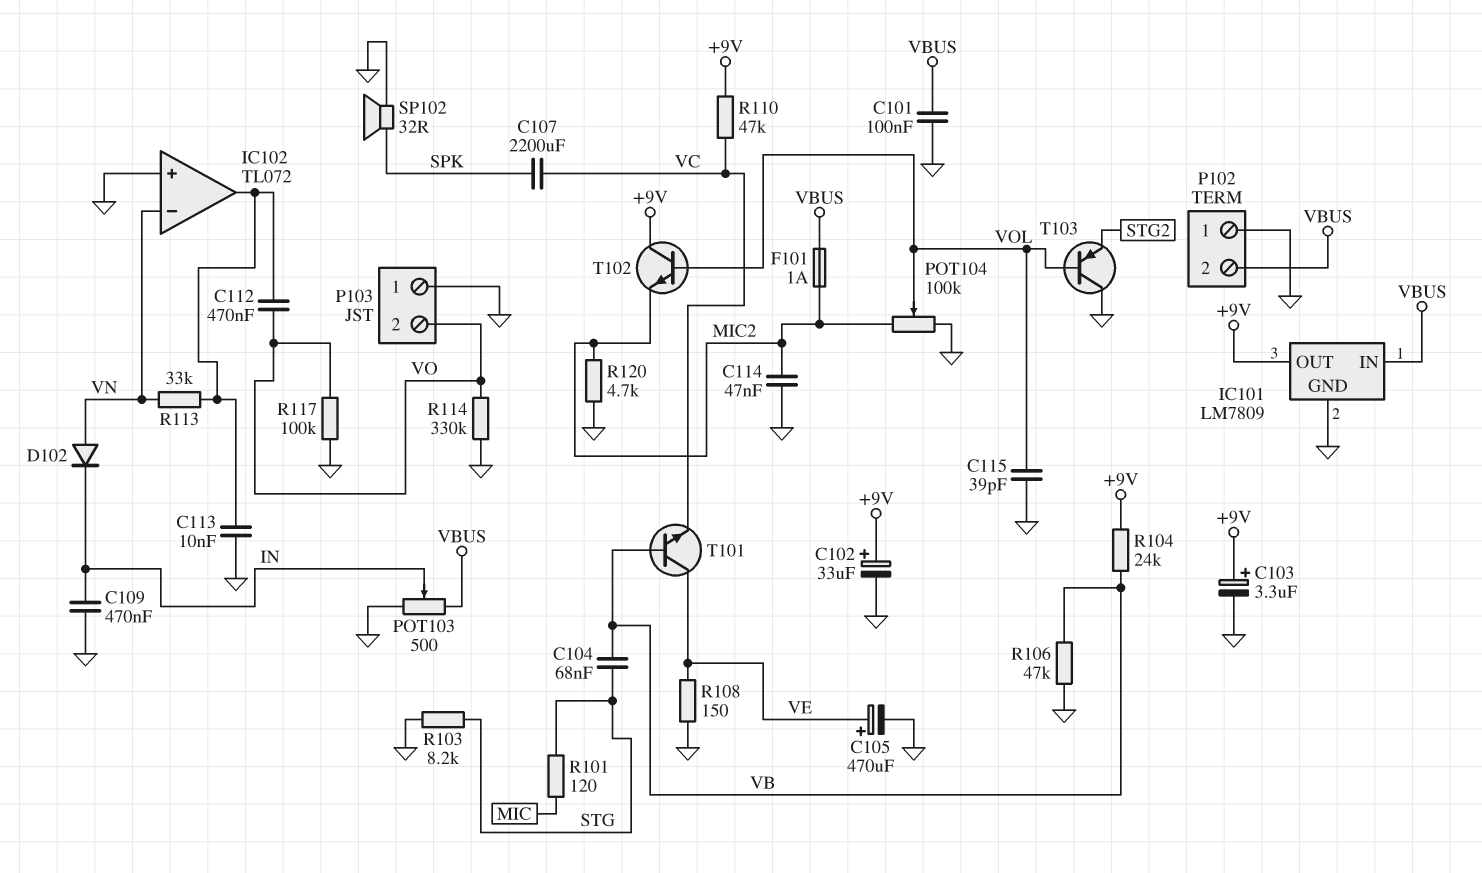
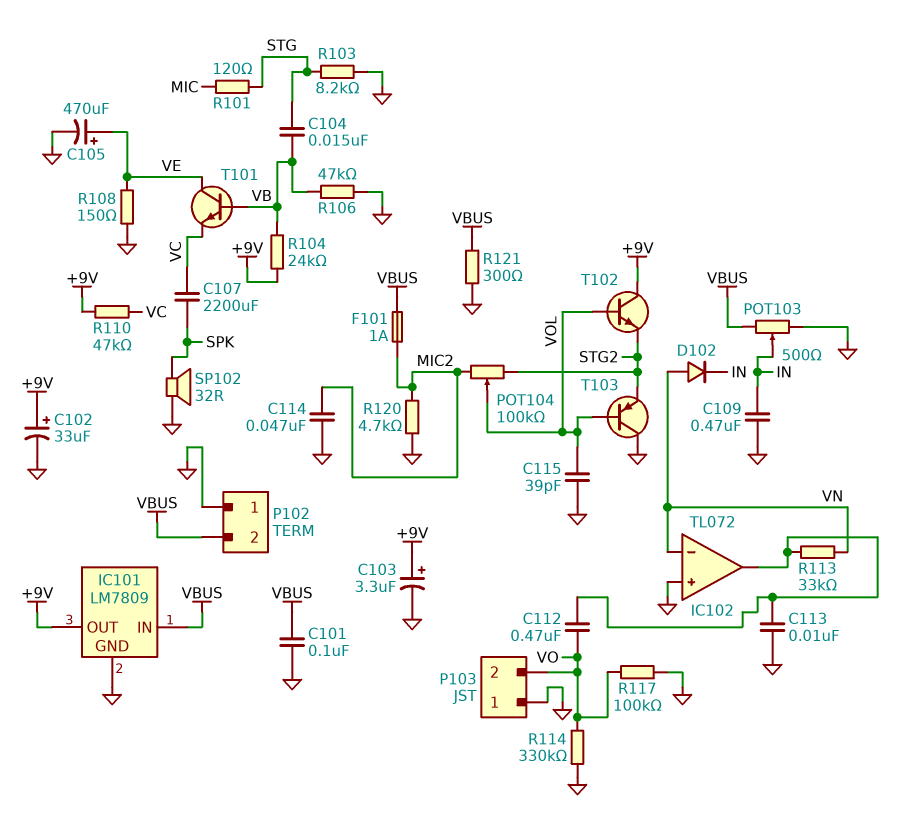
C104: 68nF (STG, VB) -> 15nF (STG, VB)
POT104: 100k (GND, MIC2, wiper VOL) -> 100k (MIC2, STG2, wiper VOL)
R121: none -> 300 (GND, VBUS)
T102: NPN (B VOL, C +9V, E MIC2) -> NPN (B VOL, C +9V, E STG2)

